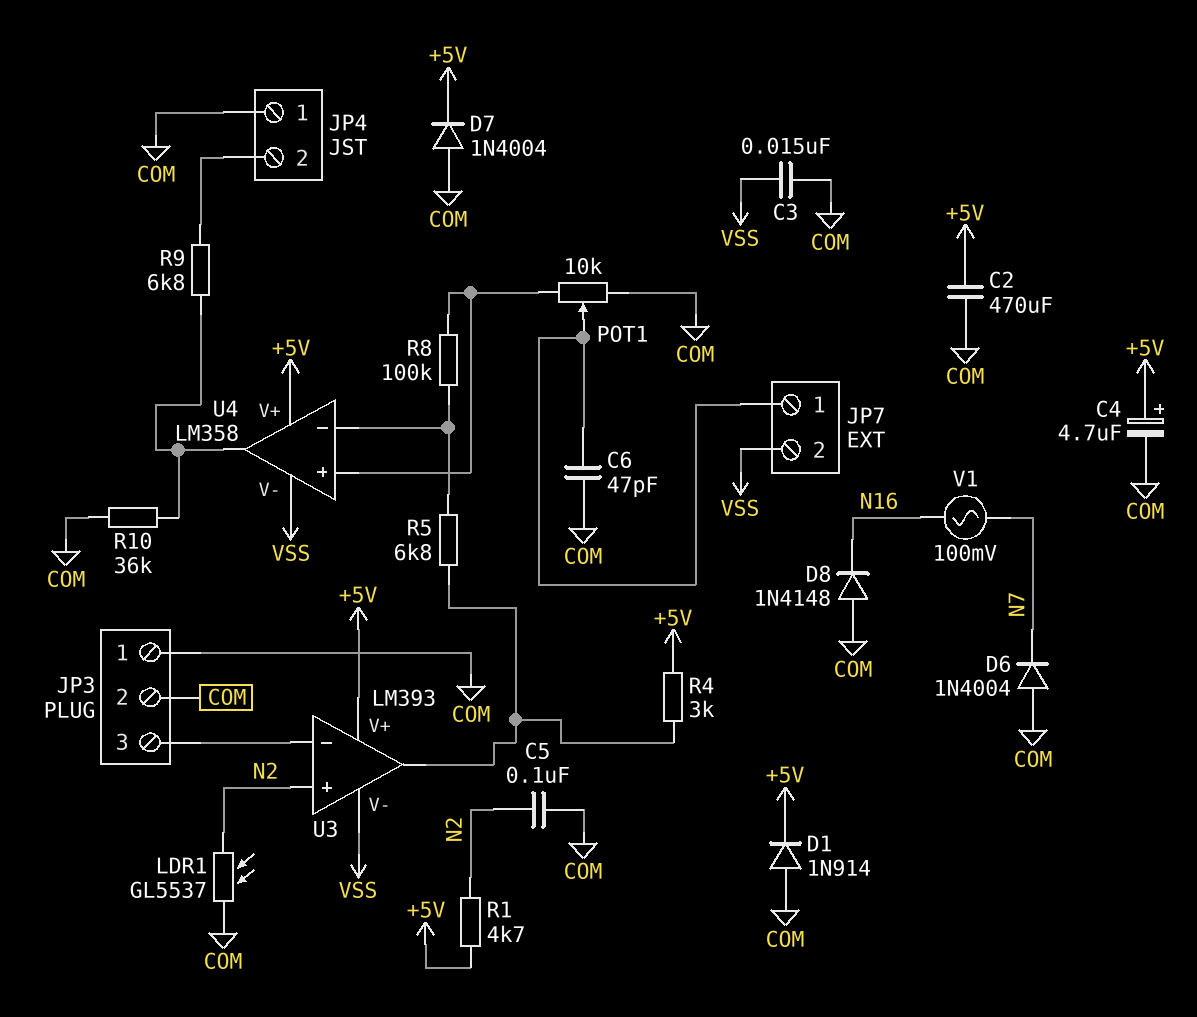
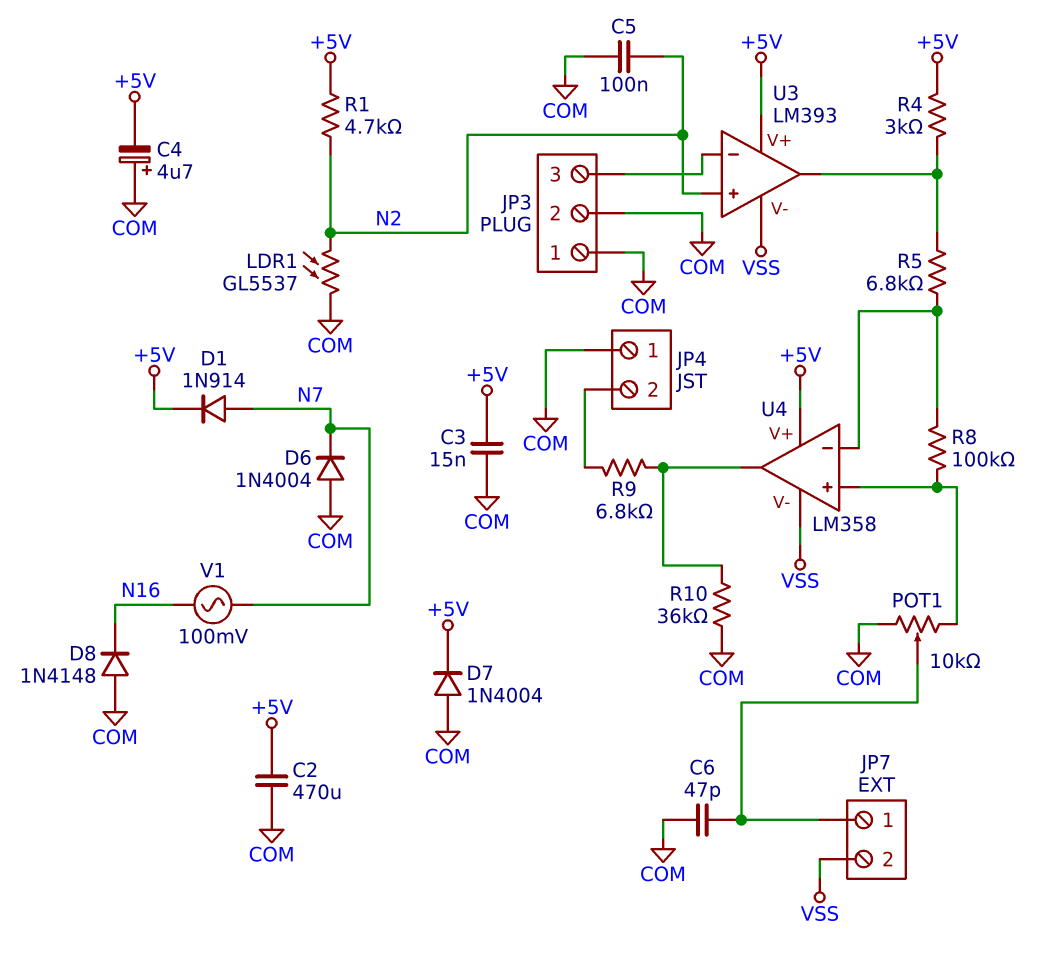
C3: 15nF (COM, VSS) -> 15nF (+5V, COM)
C4: 4.7uF (plus +5V, minus COM) -> 4.7uF (plus COM, minus +5V)
D1: diode 1N914 (A COM, K +5V) -> diode 1N914 (A N7, K +5V)

